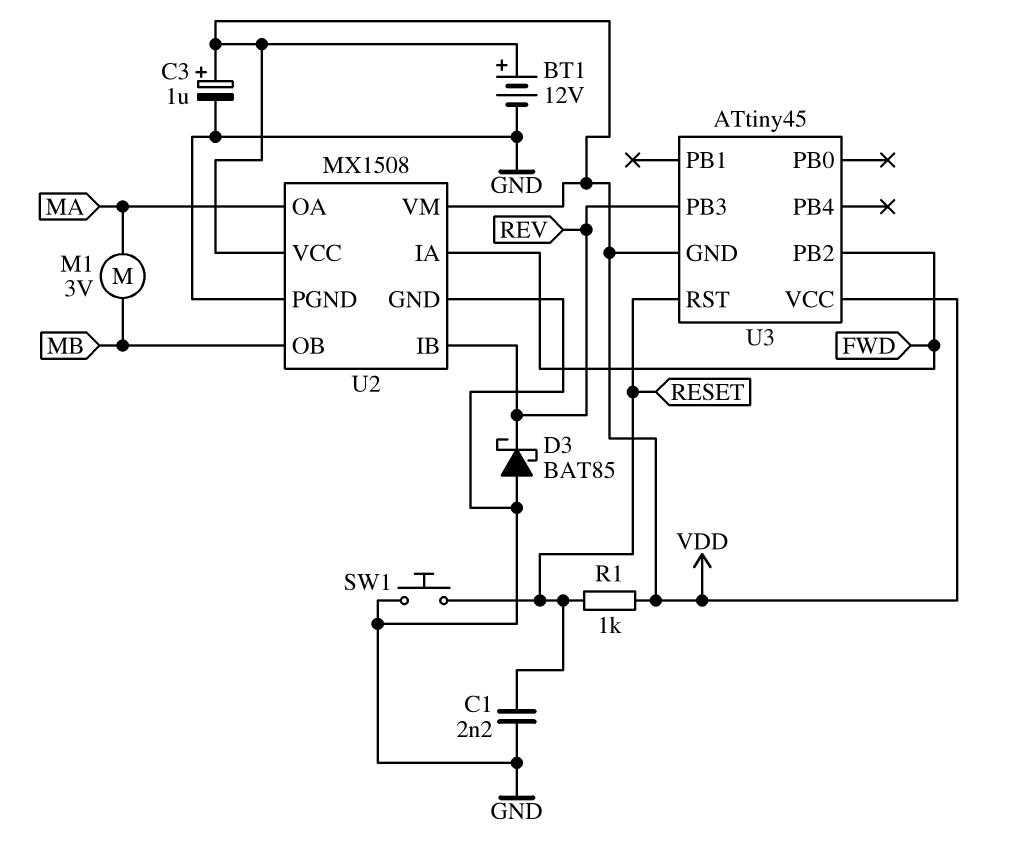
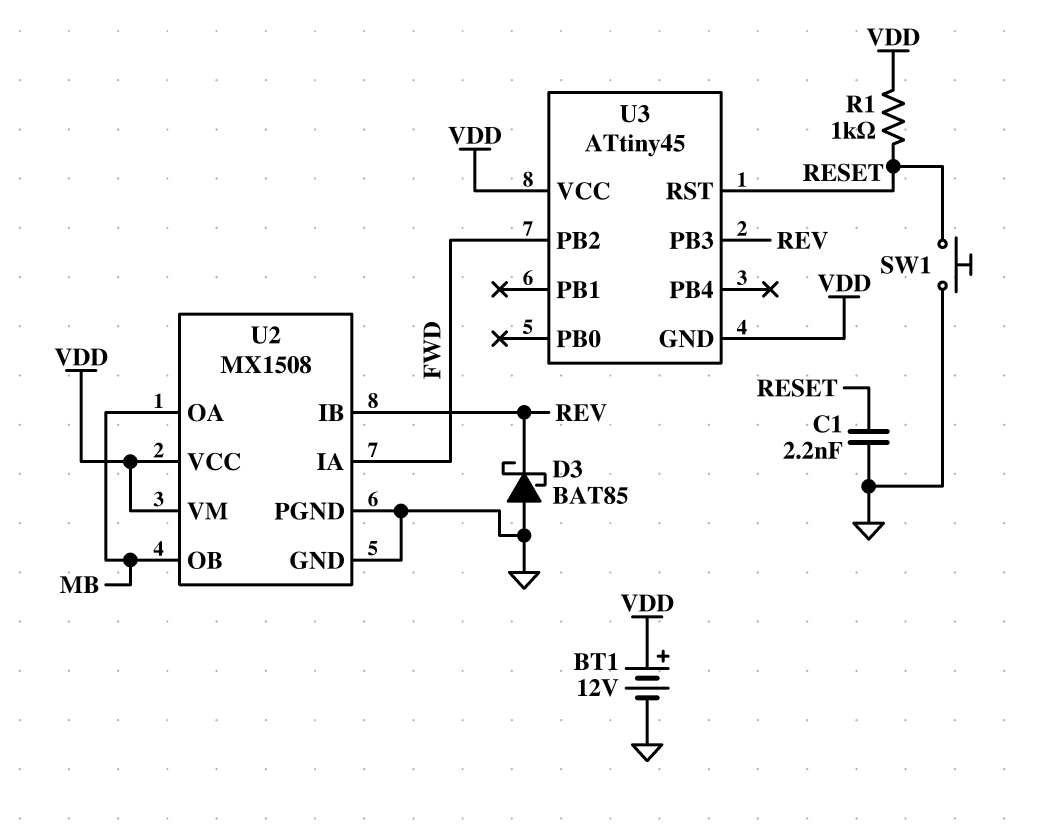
C3: 1uF (plus VDD, minus GND) -> none
M1: motor 3V (MA, MB) -> none
U2 pin OA: MA -> MB

